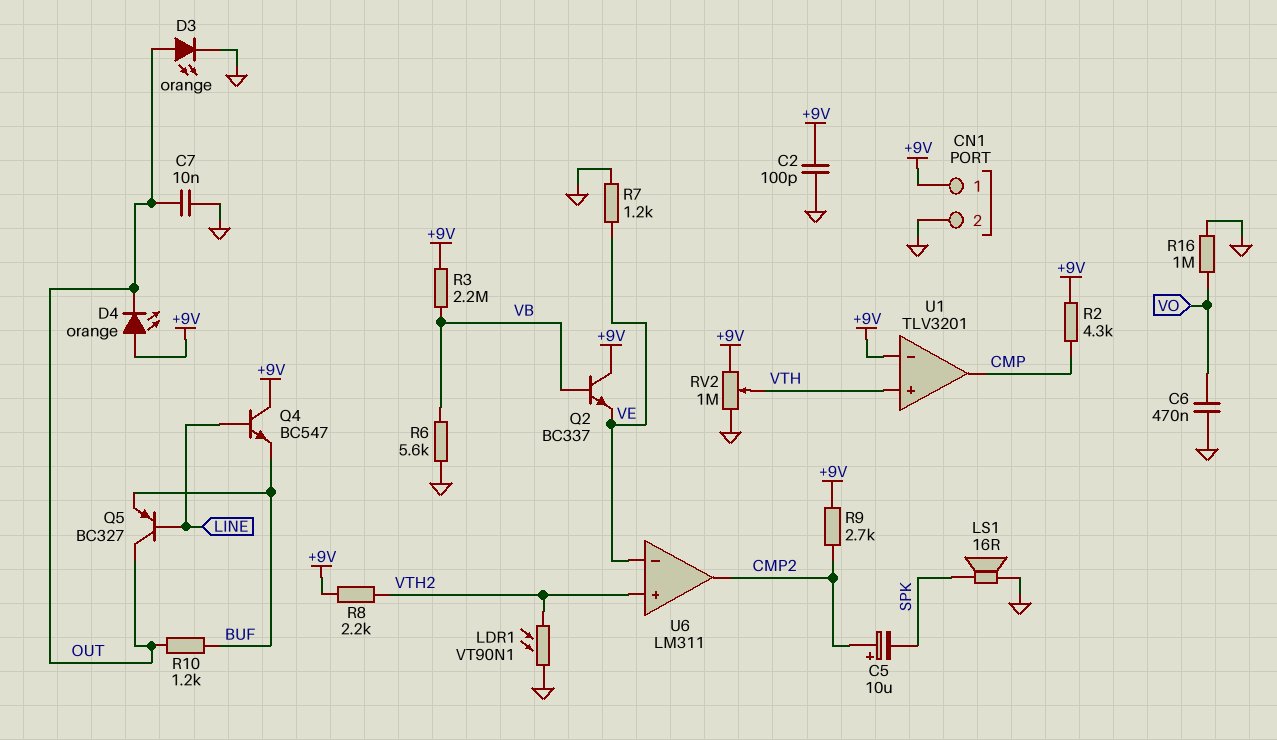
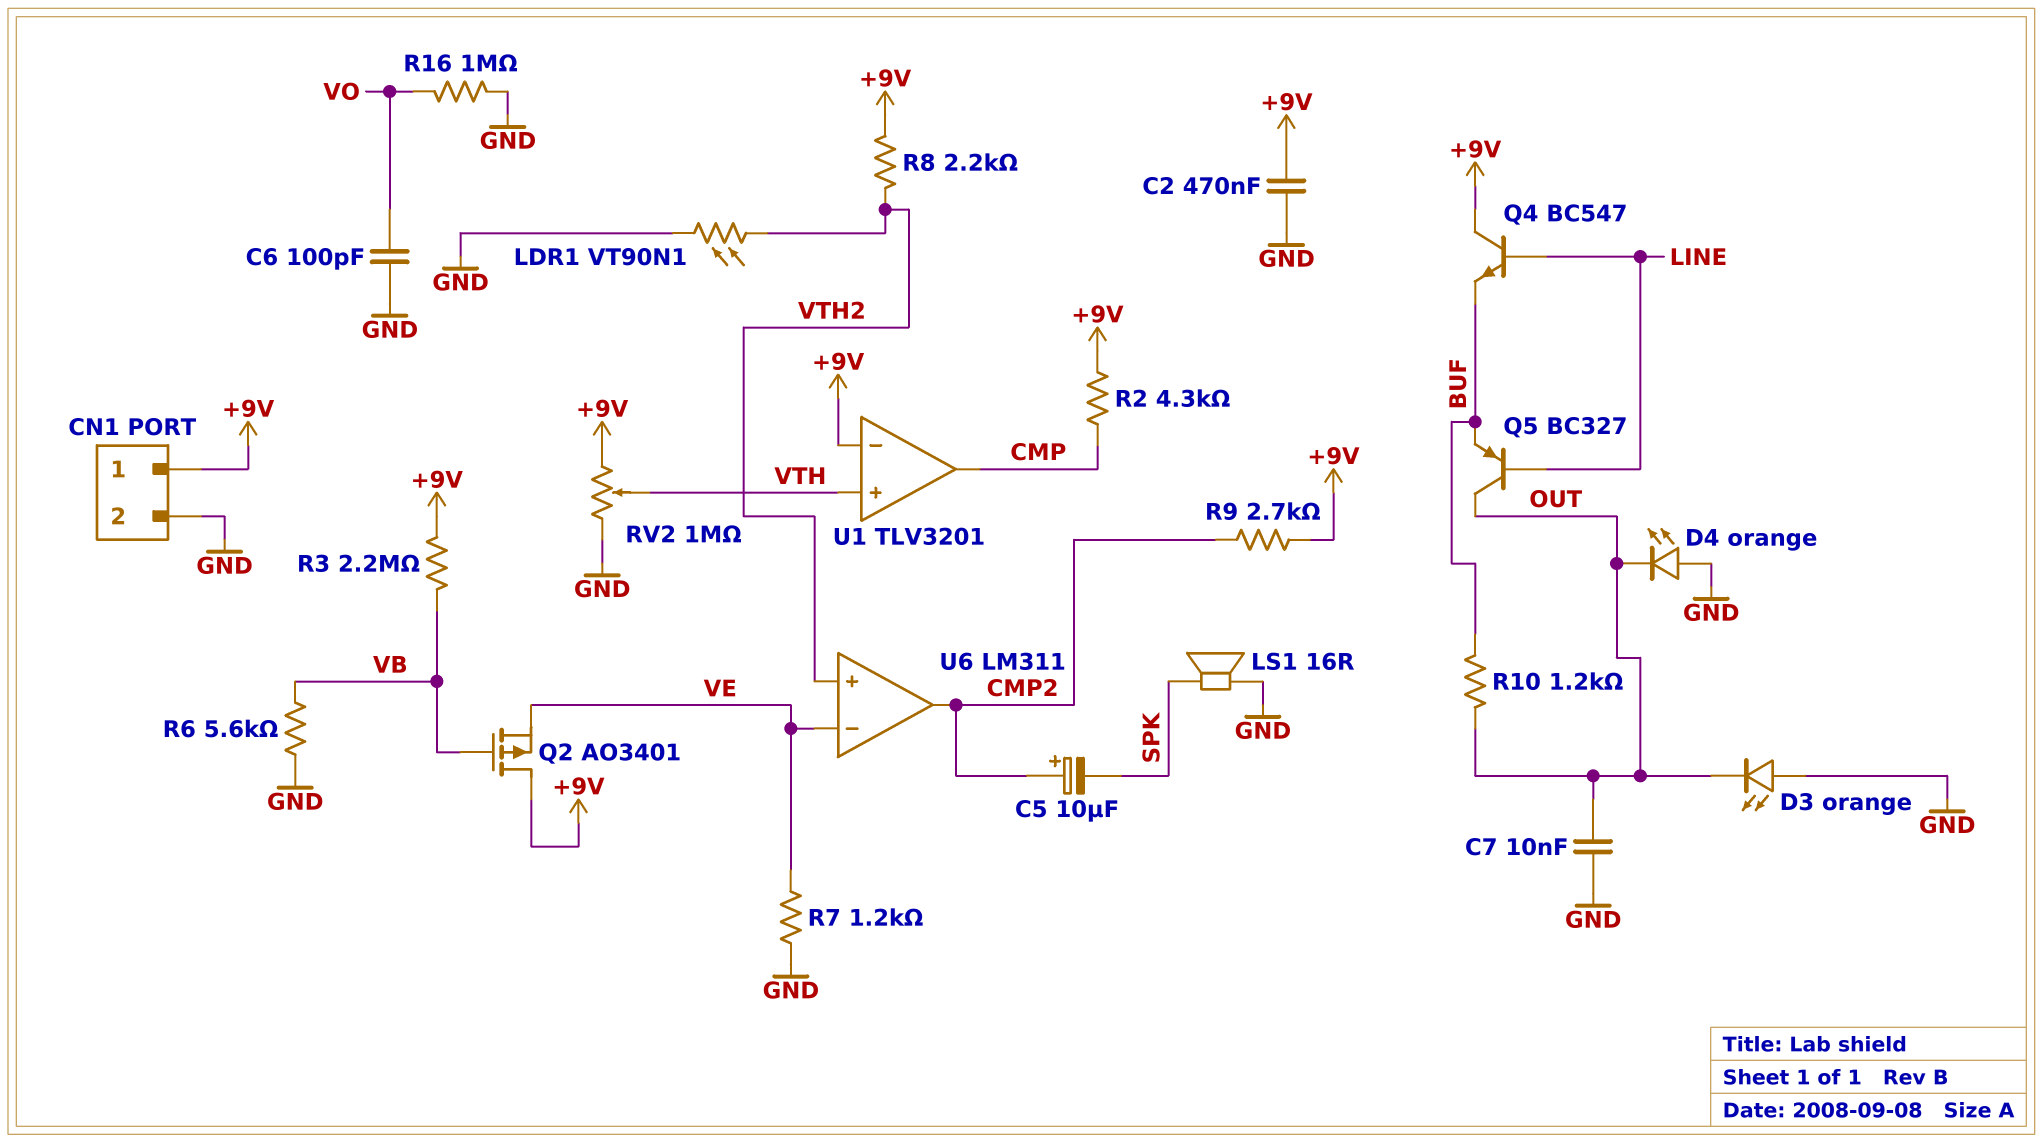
C2: 100pF (+9V, GND) -> 470nF (+9V, GND)
C6: 470nF (GND, VO) -> 100pF (GND, VO)
D3: LED orange (A OUT, K GND) -> LED orange (A GND, K OUT)
D4: LED orange (A +9V, K OUT) -> LED orange (A GND, K OUT)
Q2: NPN BC337 (B VB, C +9V, E VE) -> PMOS AO3401 (G VB, D +9V, S VE)

